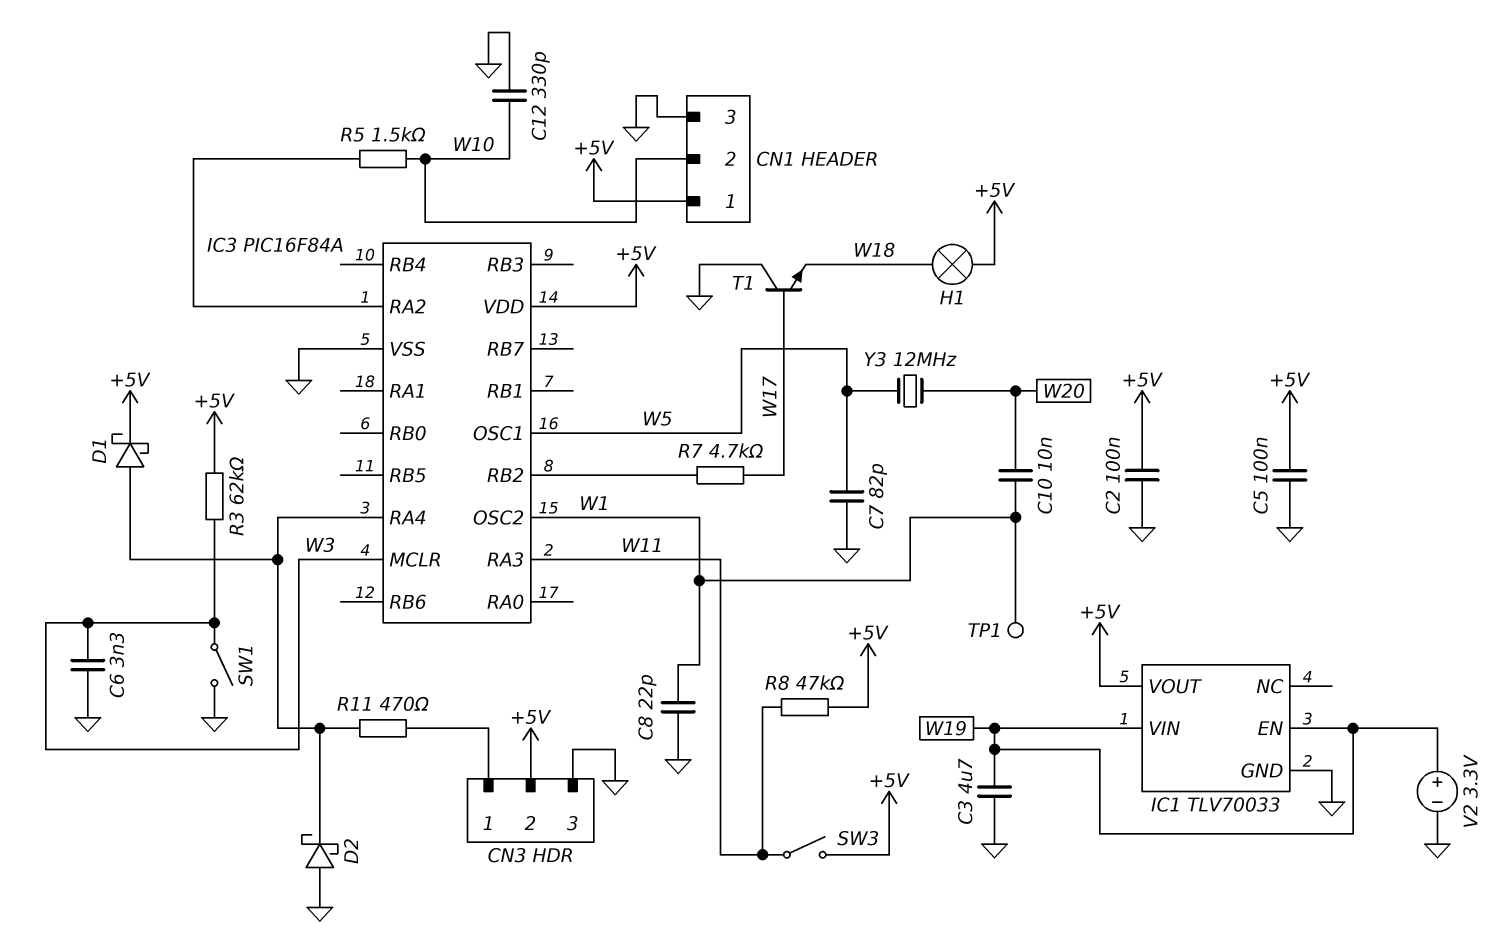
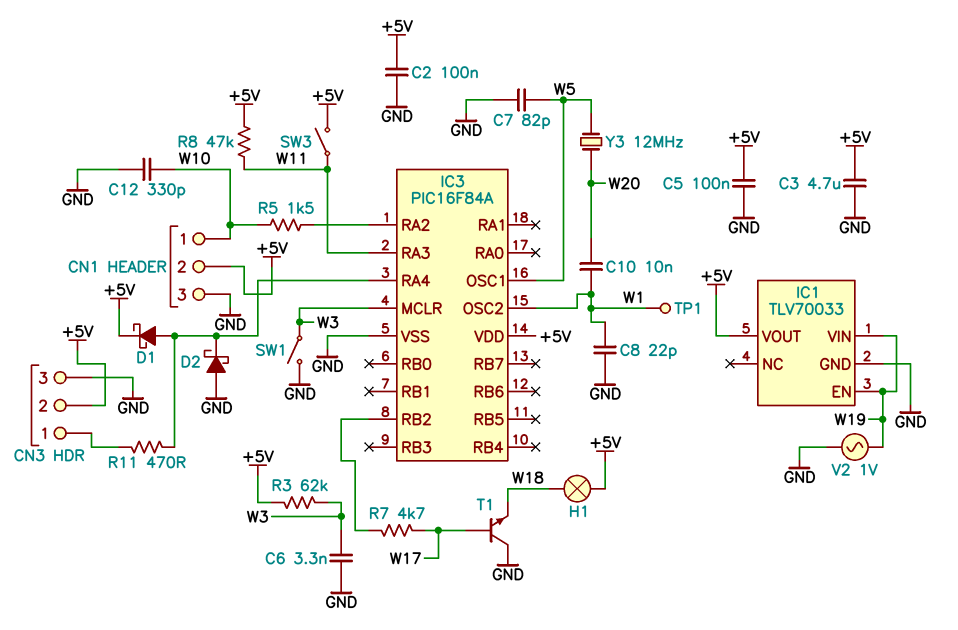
C3: 4.7uF (GND, W19) -> 4.7uF (+5V, GND)
CN1 pin 1: +5V -> W10
CN1 pin 2: W10 -> +5V
V2: 3.3V (plus W19, minus GND) -> AC 1V (GND, W19)

